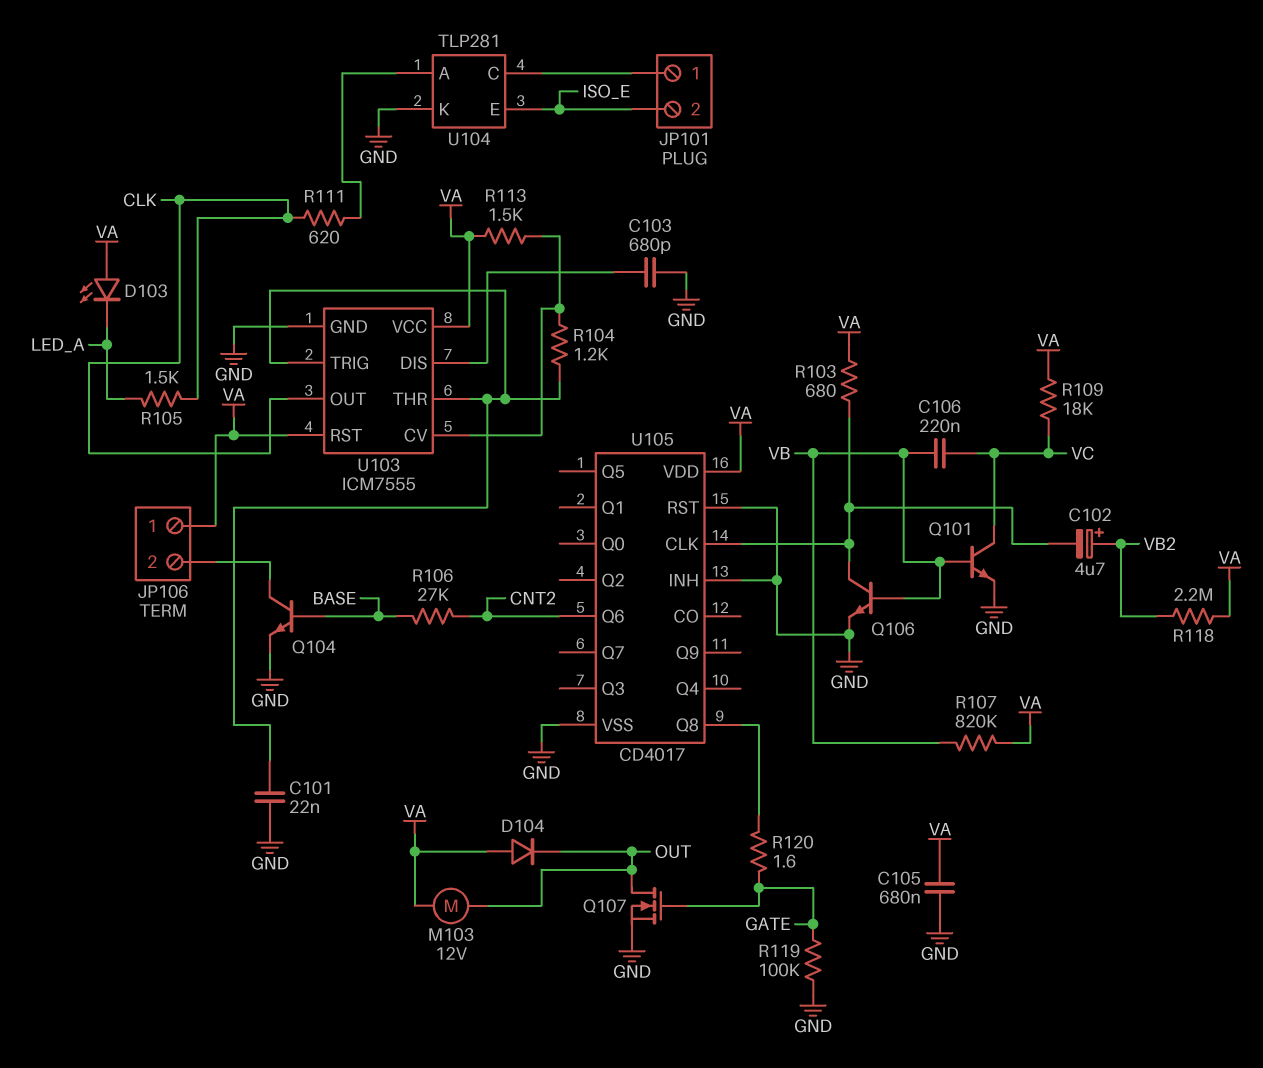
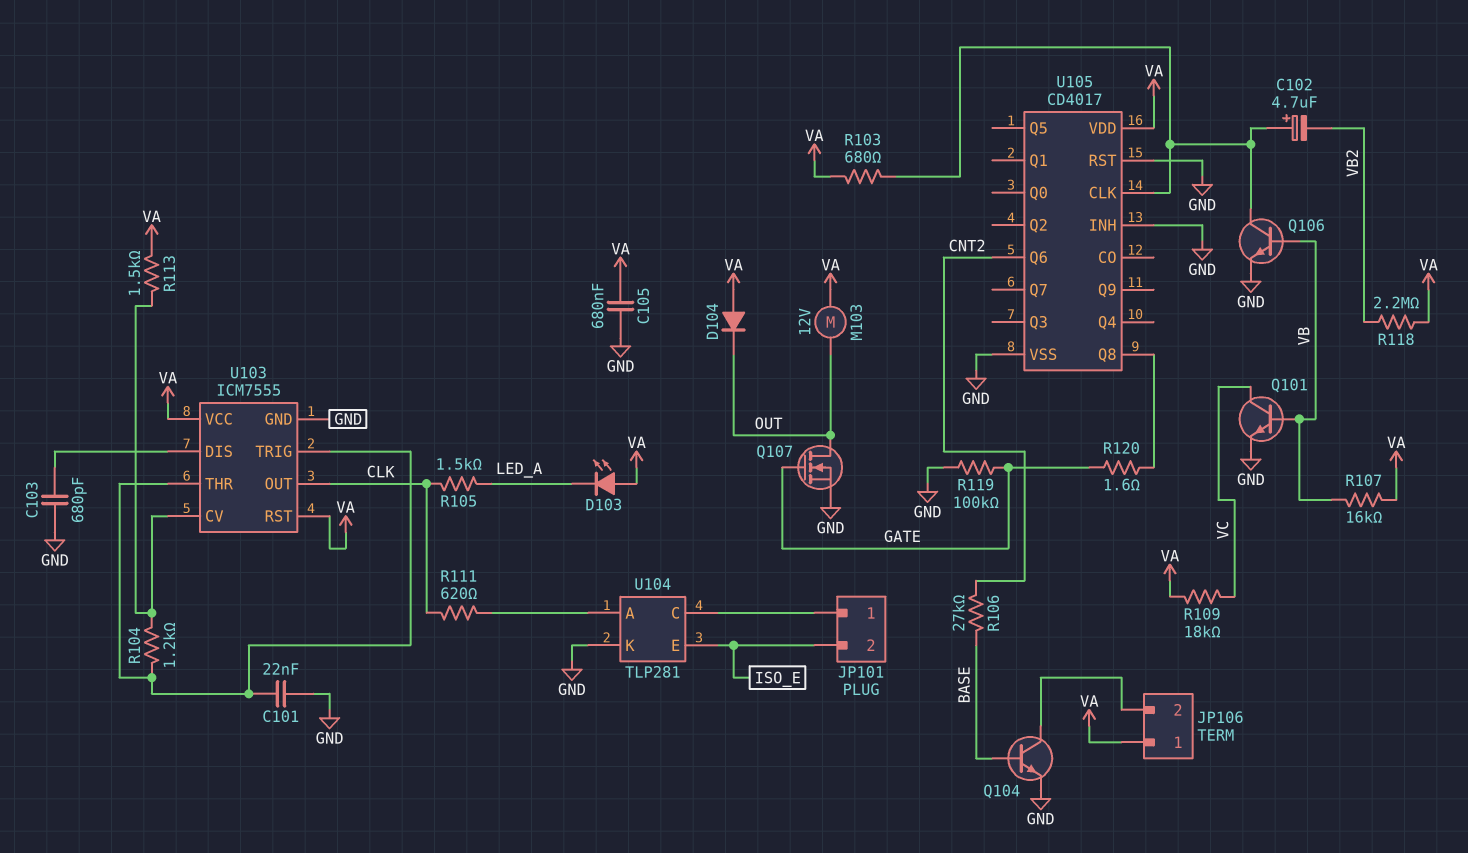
C102: 4.7uF (plus VB2, minus U105/CLK) -> 4.7uF (plus U105/CLK, minus VB2)
C106: 220nF (VB, VC) -> none
R107: 820k (VA, VB) -> 16k (VA, VB)

